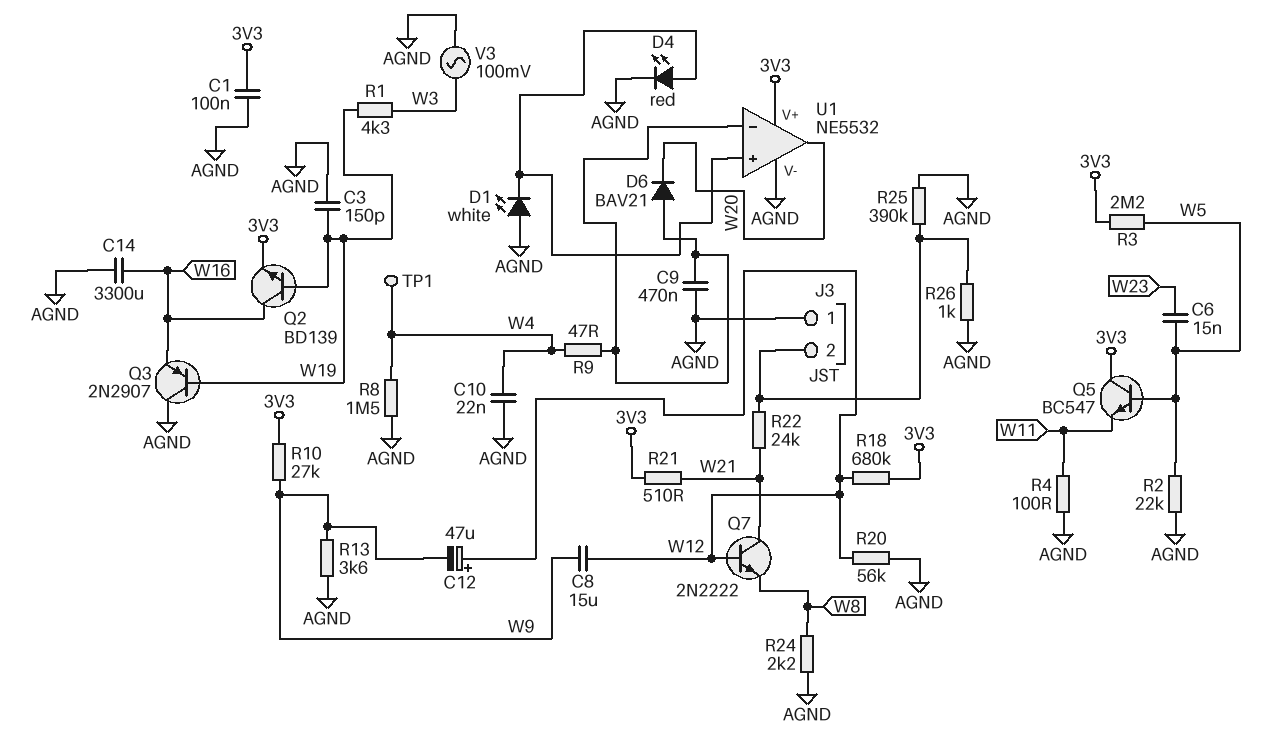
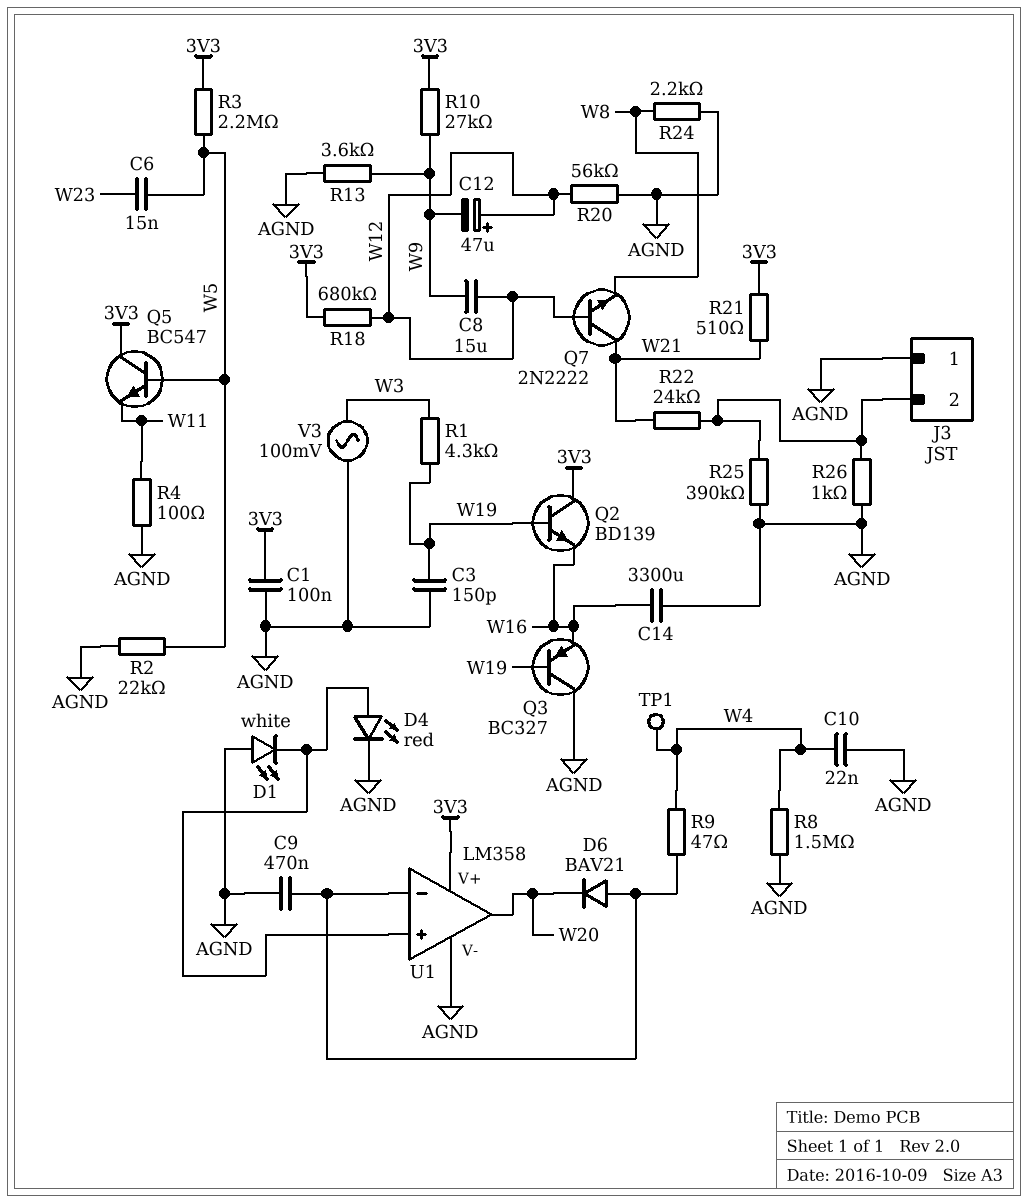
Q2: NPN BD139 (B W19, C W16, E 3V3) -> NPN BD139 (B W19, C 3V3, E W16)
Q3: PNP 2N2907 (B W19, C AGND, E W16) -> PNP BC327 (B W19, C AGND, E W16)
U1: NE5532 -> LM358

